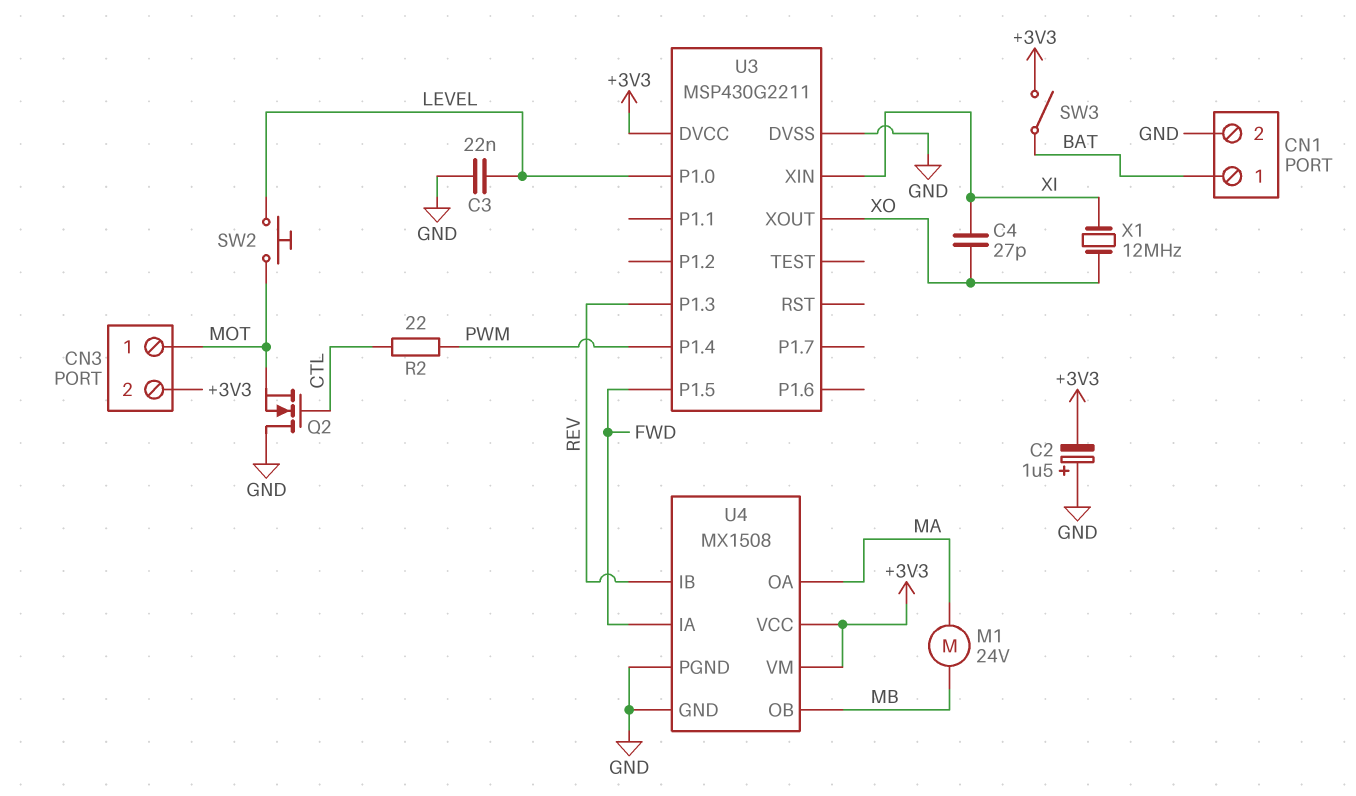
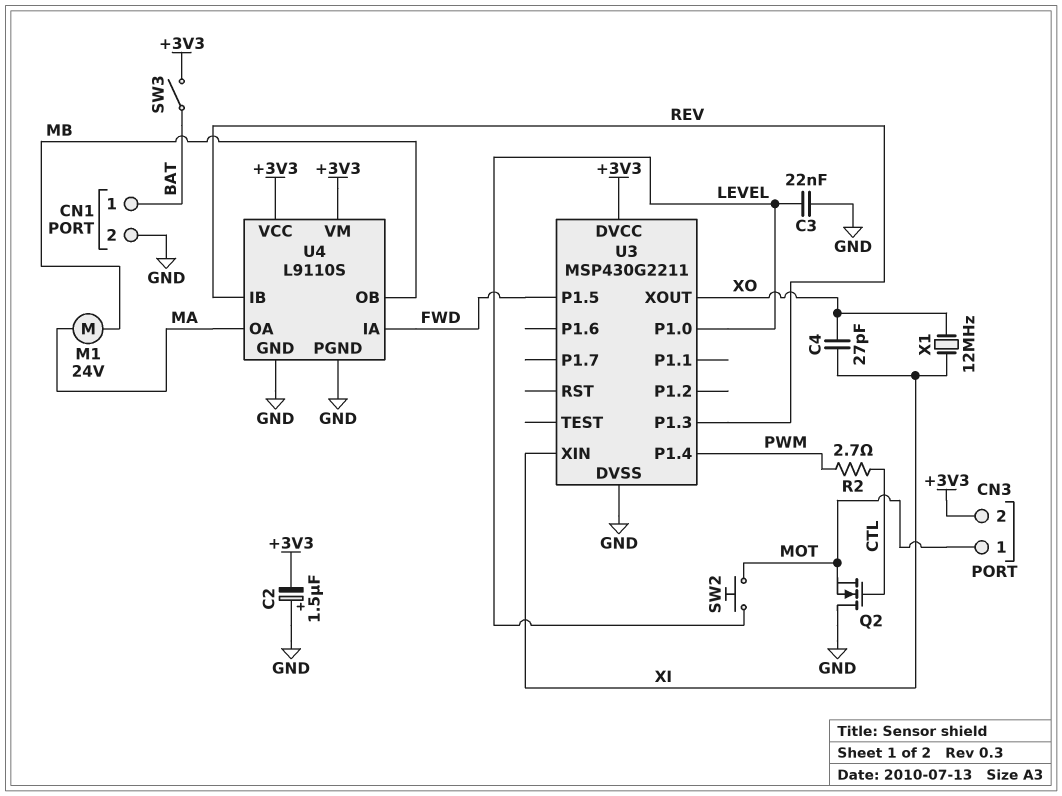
R2: 22 (CTL, PWM) -> 2.7 (CTL, PWM)
U4: MX1508 -> L9110S

